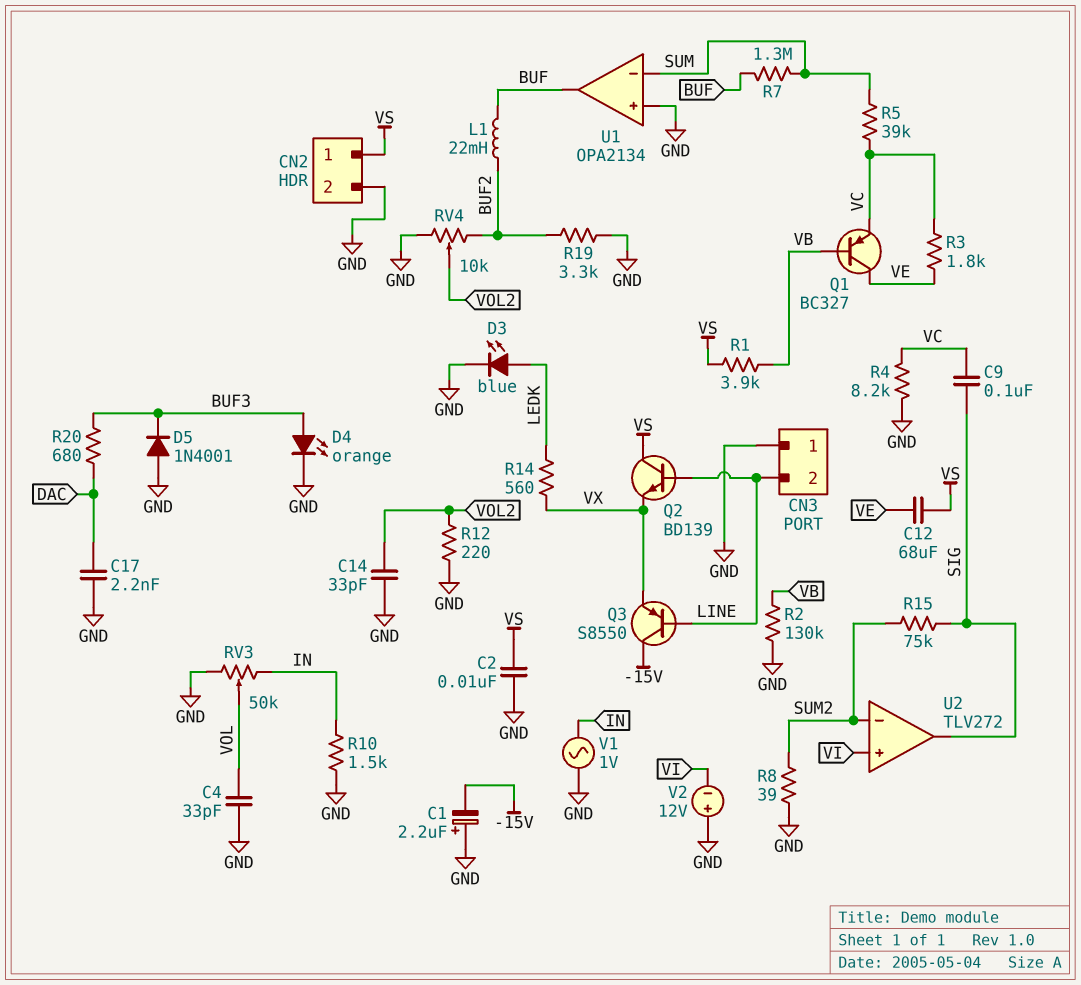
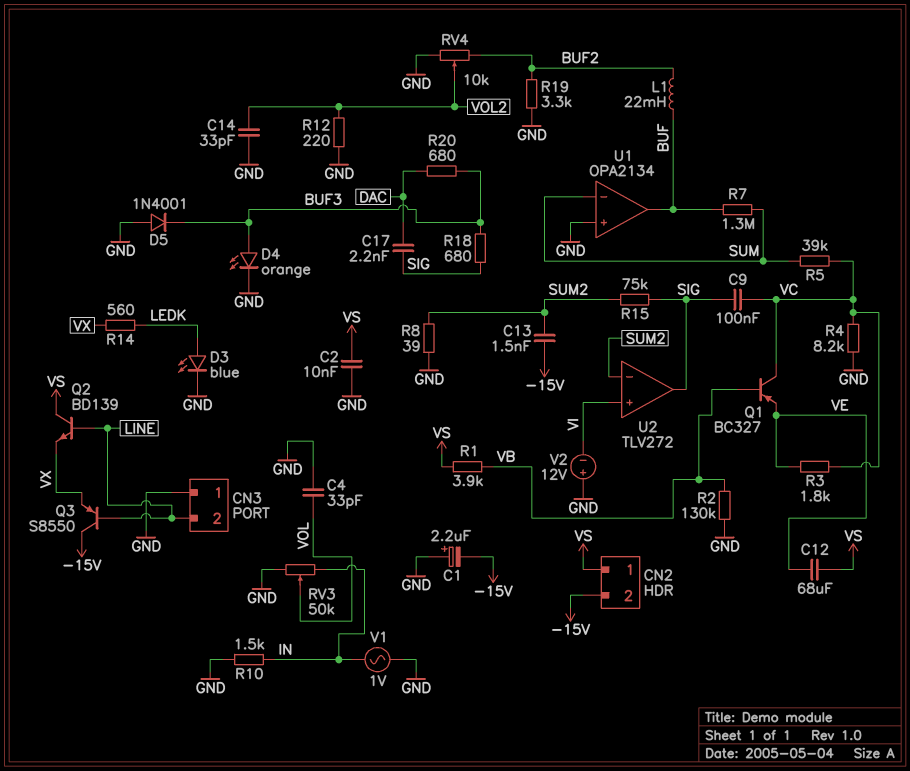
C13: none -> 1.5nF (-15V, SUM2)
C17: 2.2nF (DAC, GND) -> 2.2nF (DAC, SIG)
CN2 pin 2: GND -> -15V
Q1: PNP BC327 (B VB, C VE, E VC) -> PNP BC327 (B VB, C VC, E VE)
R18: none -> 680 (BUF3, SIG)

